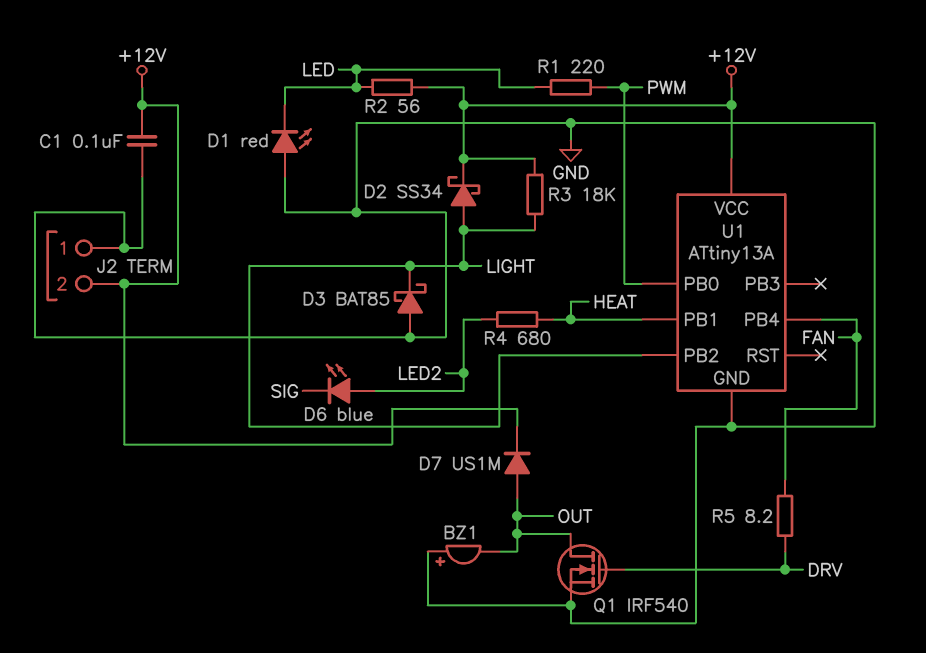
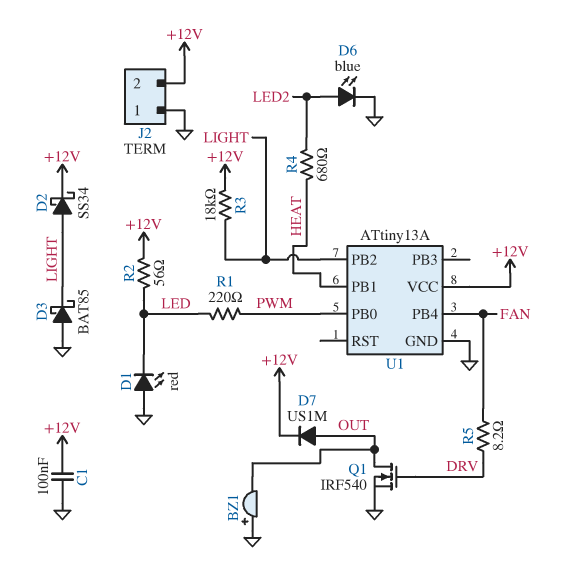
D6: LED blue (A LED2, K SIG) -> LED blue (A LED2, K GND)

